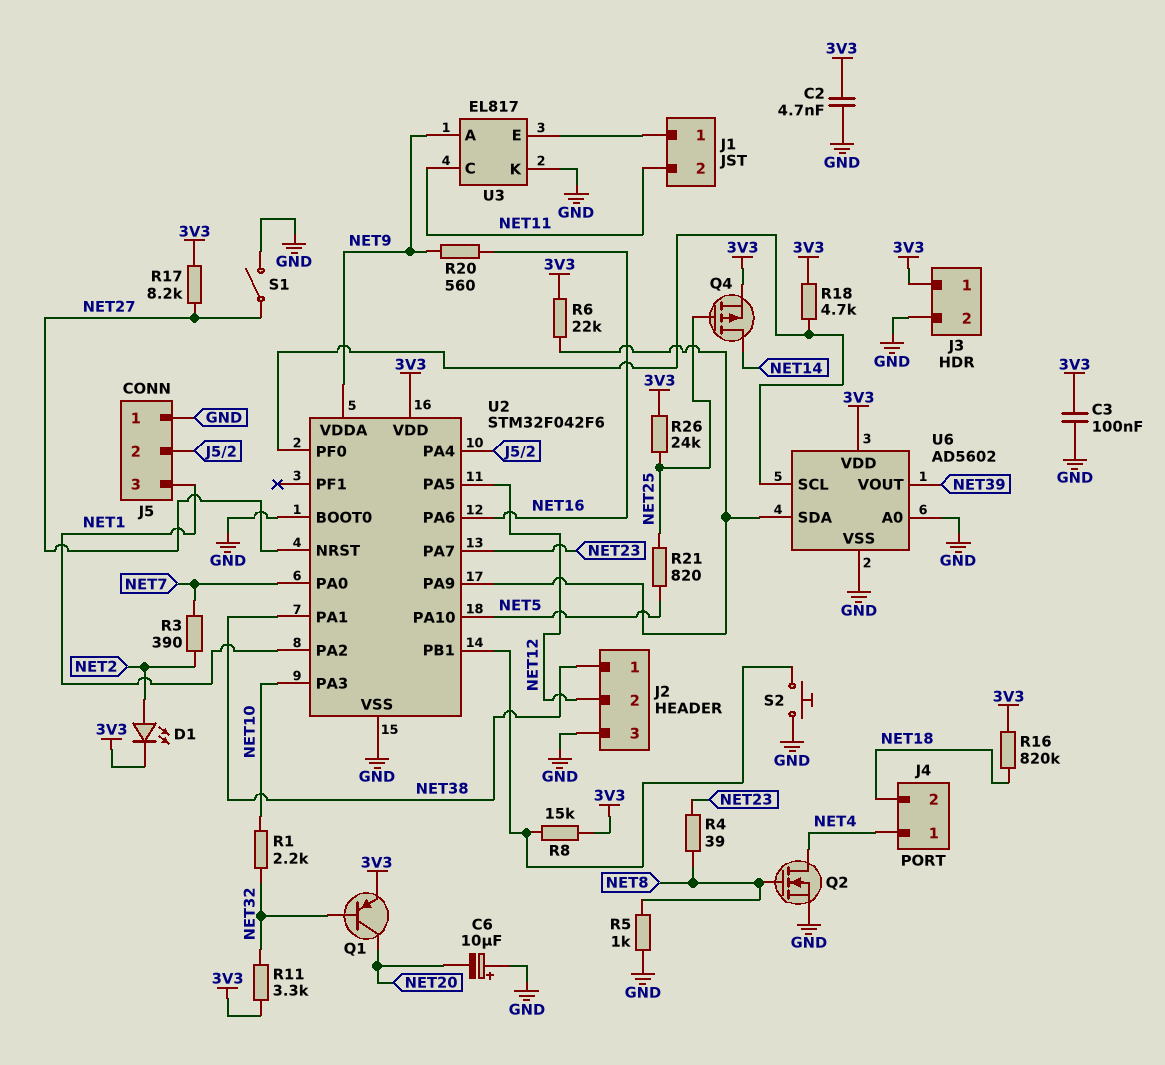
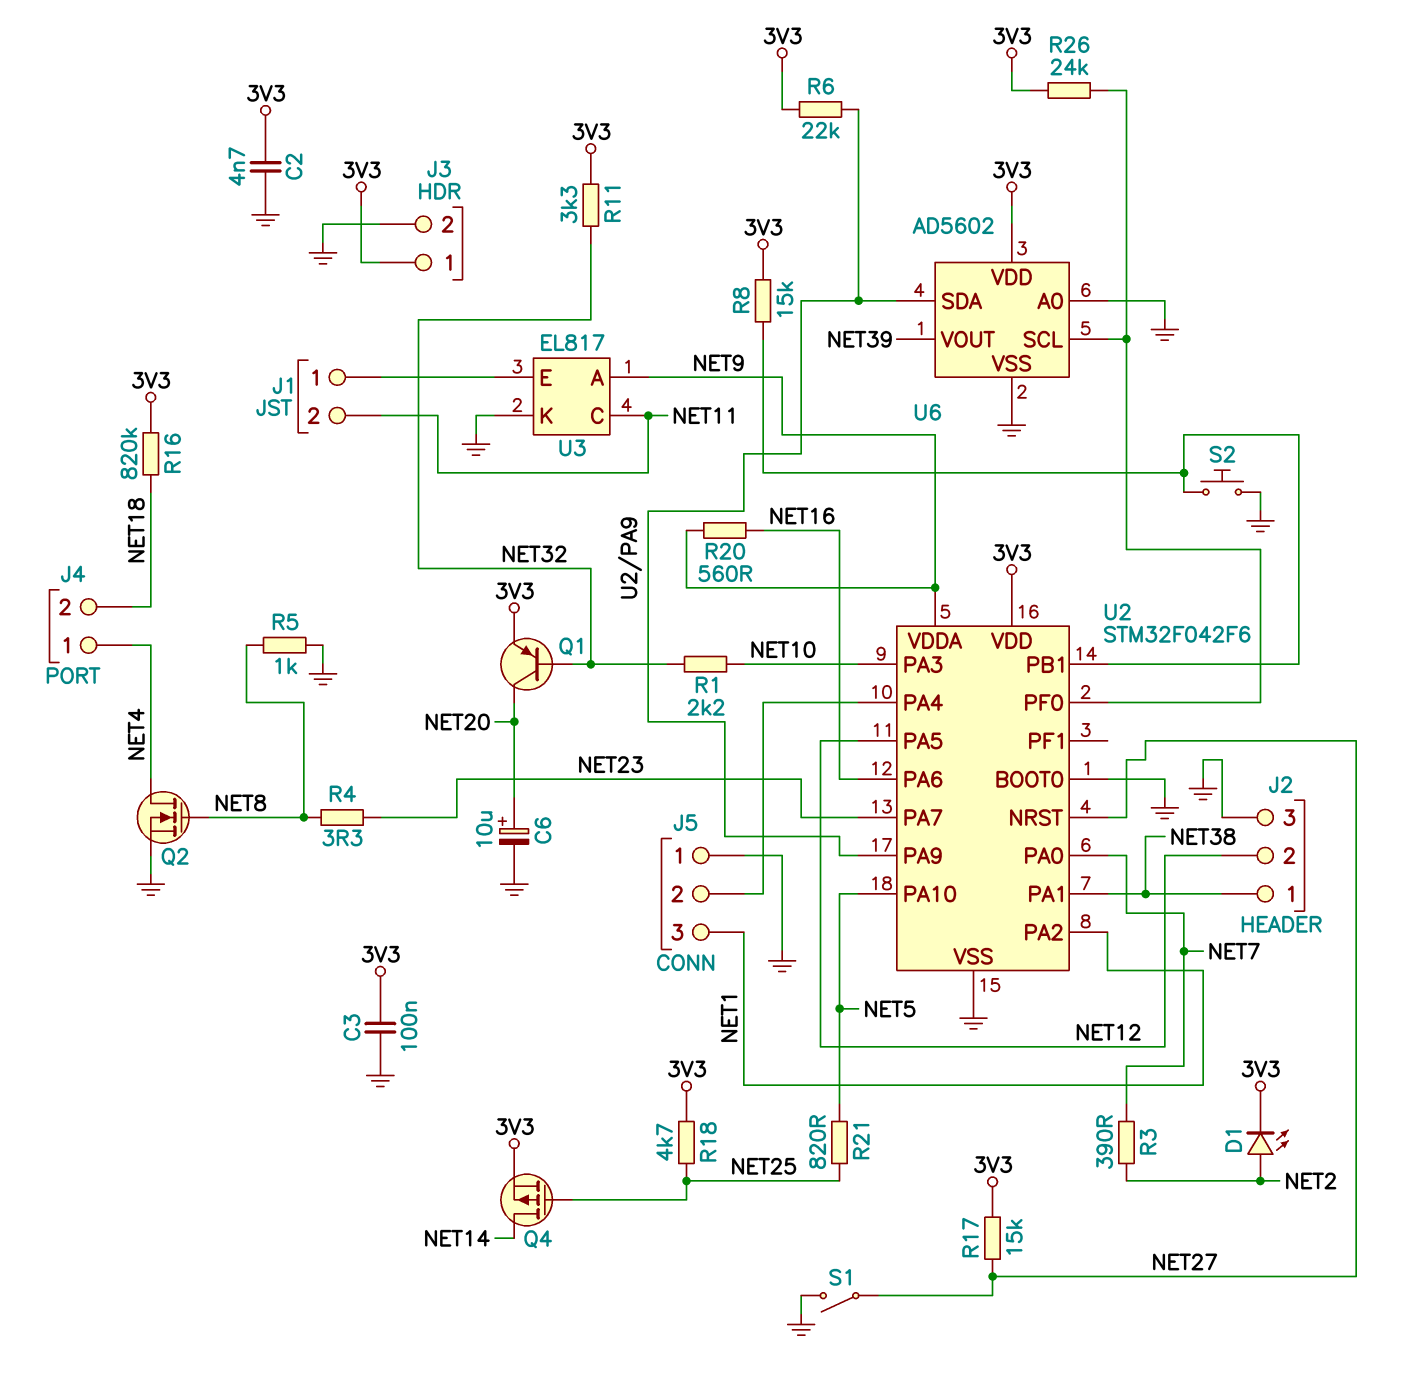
C6: 10uF (plus GND, minus NET20) -> 10uF (plus NET20, minus GND)
R4: 39 (NET8, NET23) -> 3.3 (NET8, NET23)
R17: 8.2k (3V3, NET27) -> 15k (3V3, NET27)
R18: 4.7k (3V3, U2/PF0) -> 4.7k (3V3, NET25)
R26: 24k (3V3, NET25) -> 24k (3V3, U2/PF0)

